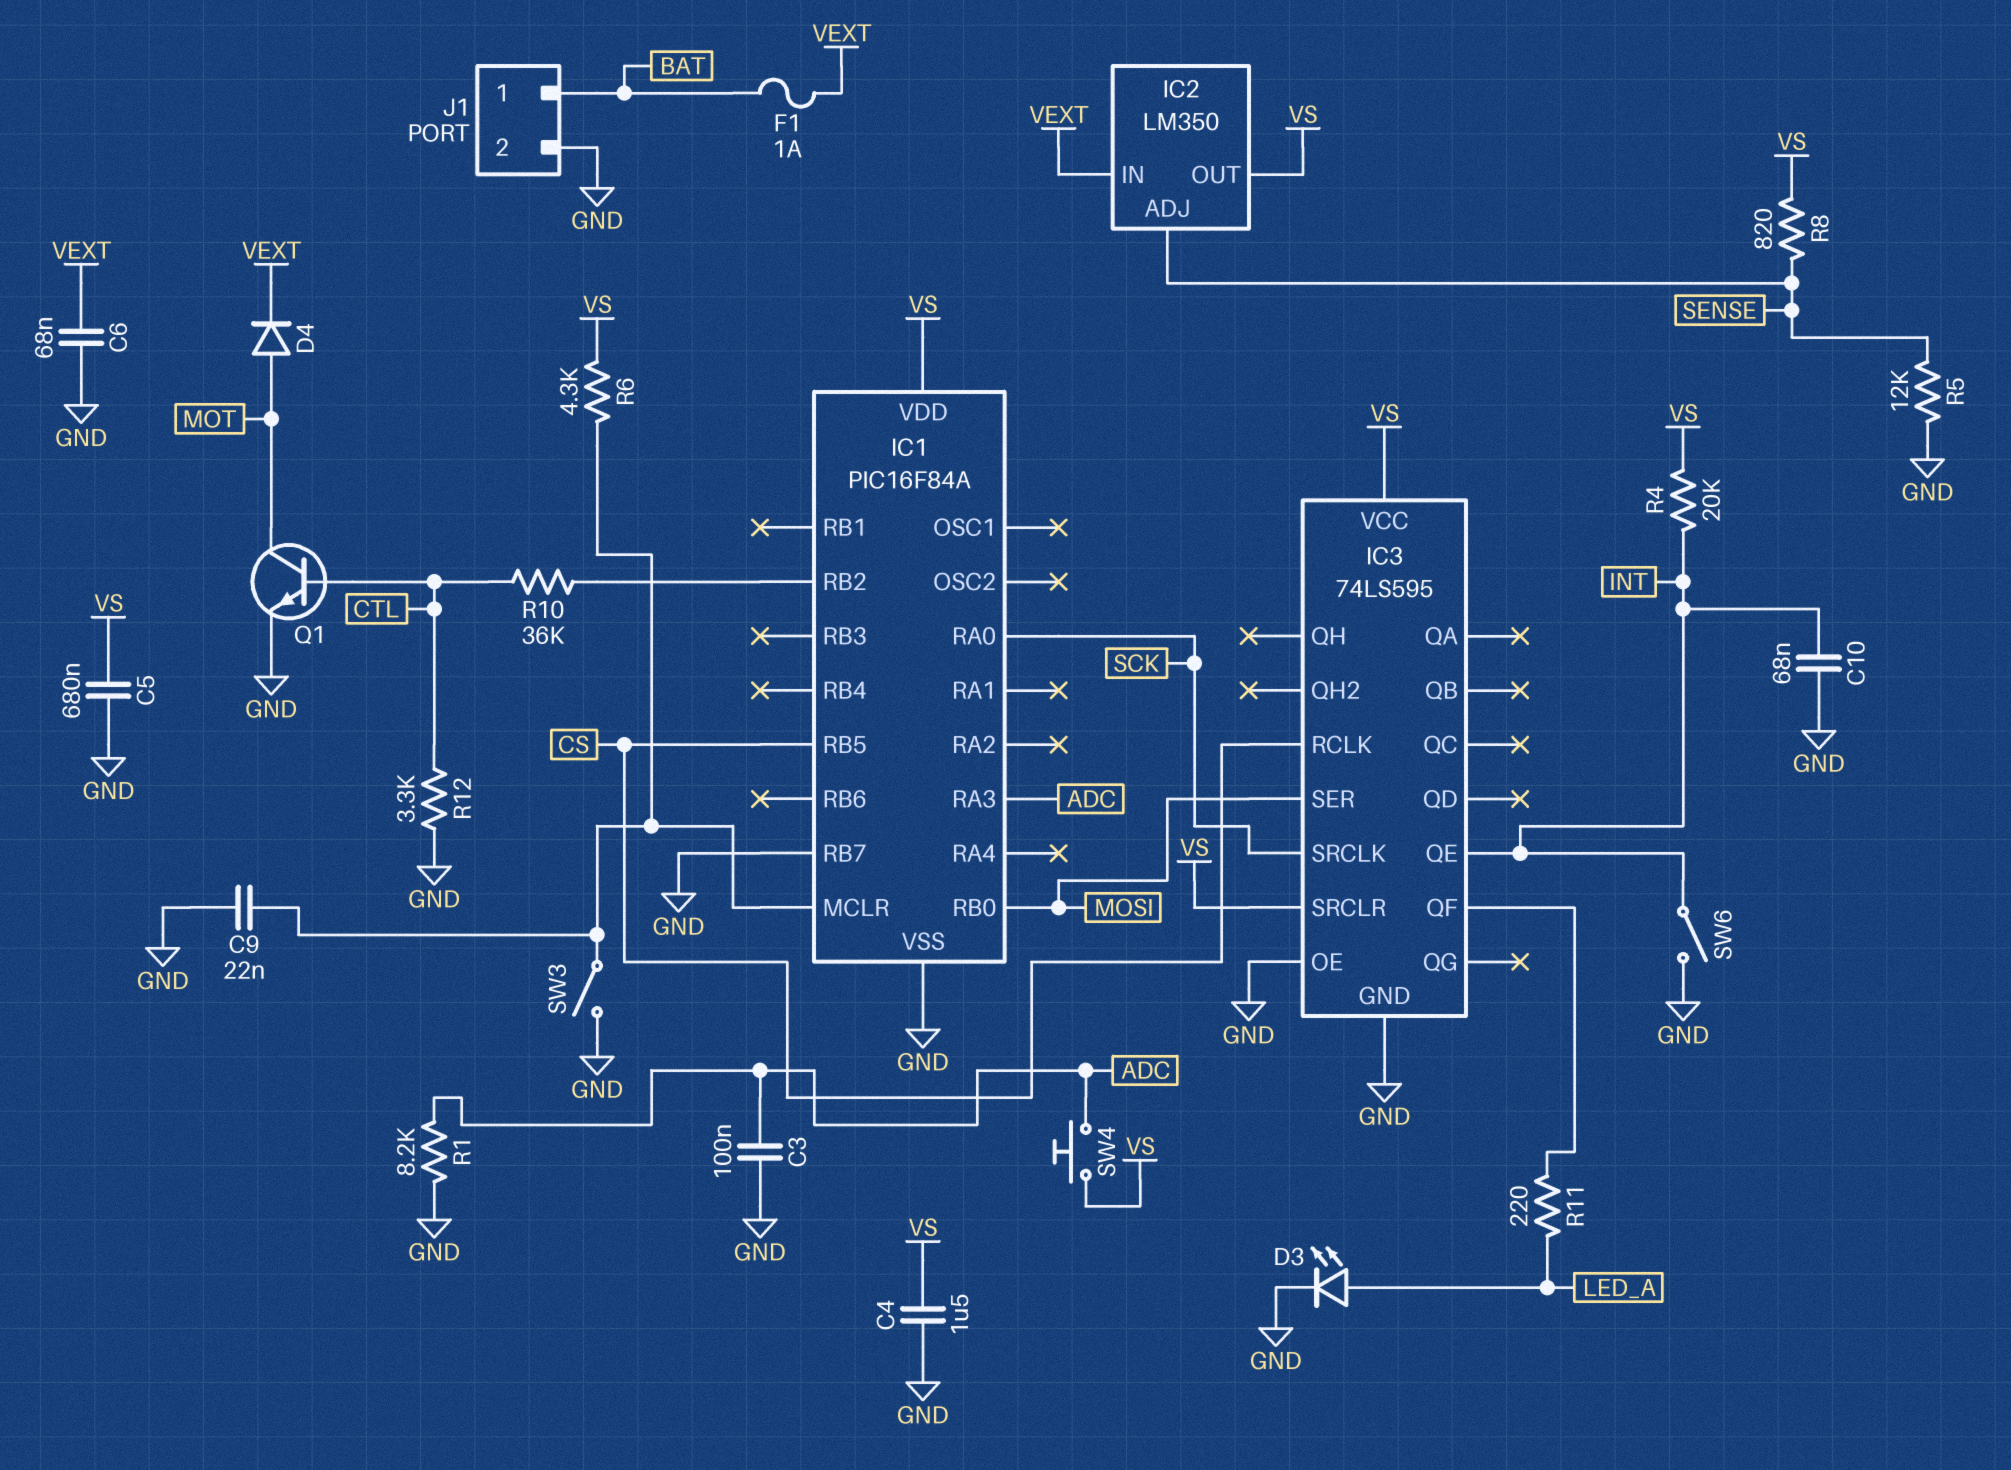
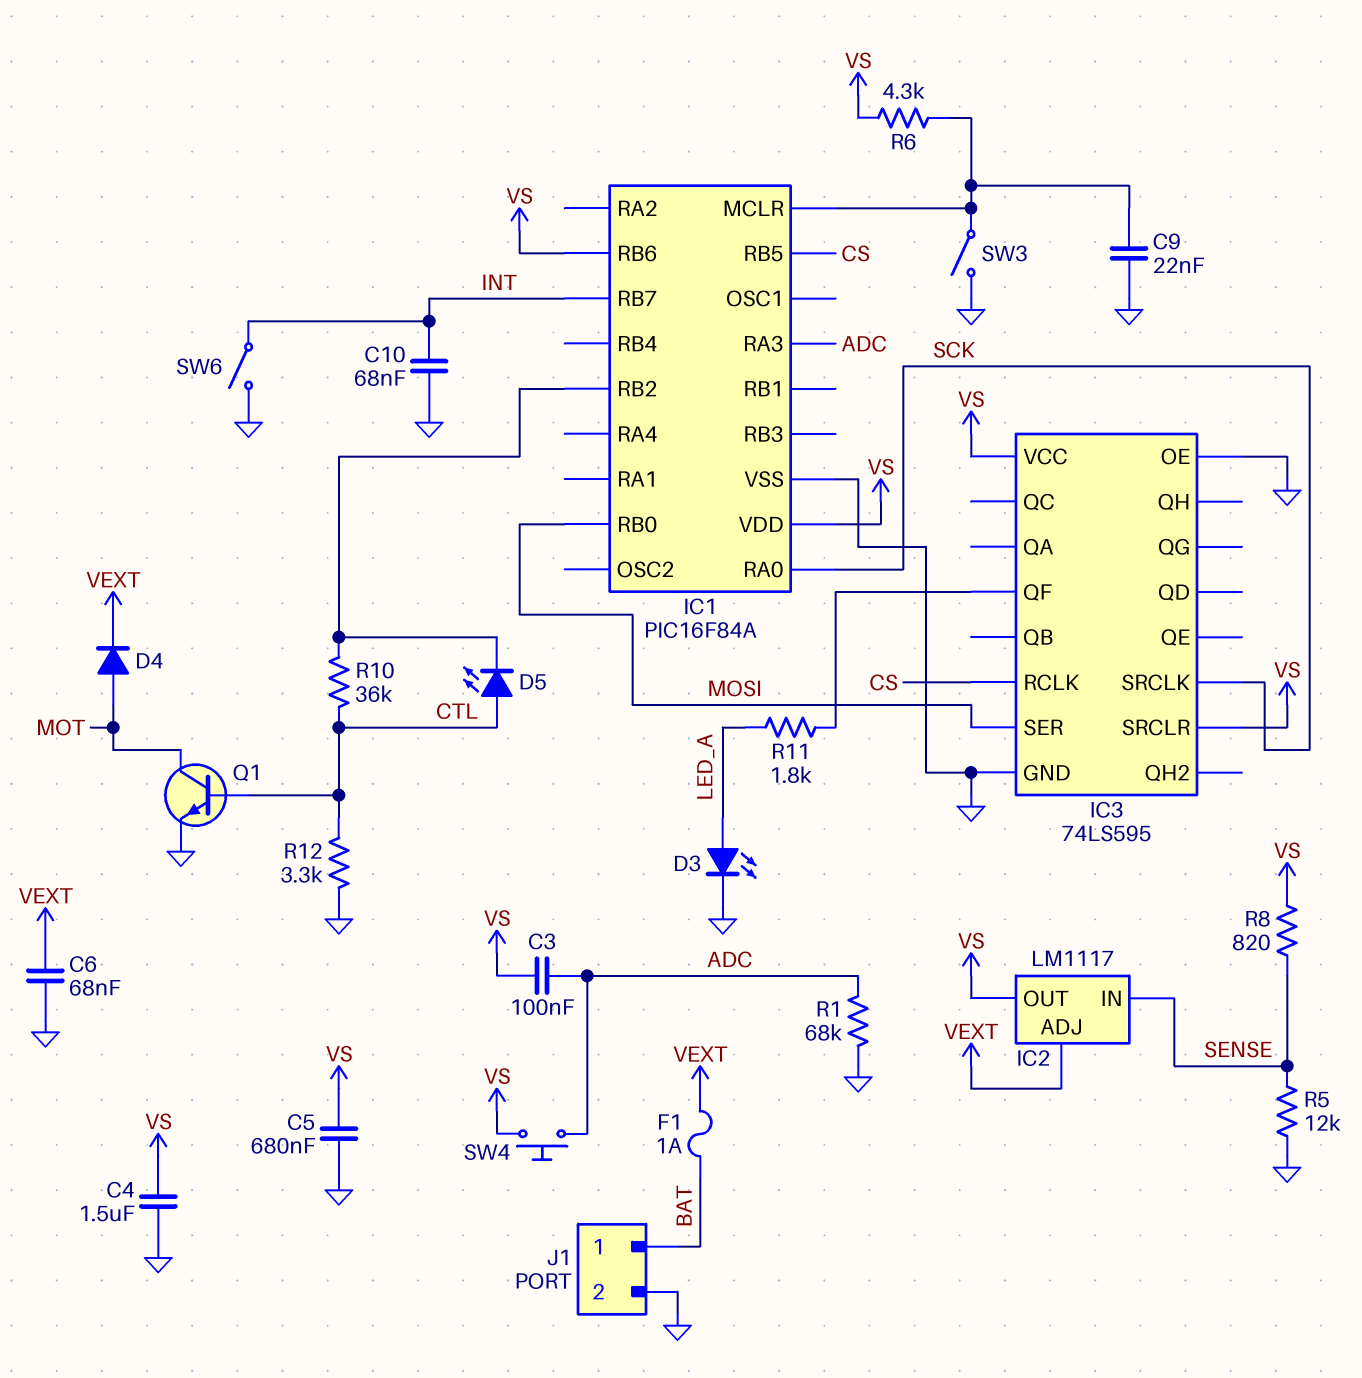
C3: 100nF (ADC, GND) -> 100nF (ADC, VS)
D5: none -> LED (A CTL, K IC1/RB2)
IC1 pin RB6: none -> VS
IC1 pin RB7: GND -> INT
IC2: LM350 -> LM1117
IC2 pin ADJ: SENSE -> VEXT
IC2 pin IN: VEXT -> SENSE
IC3 pin QE: INT -> none
R1: 8.2k (ADC, GND) -> 68k (ADC, GND)
R4: 20k (INT, VS) -> none
R11: 220 (IC3/QF, LED_A) -> 1.8k (IC3/QF, LED_A)

